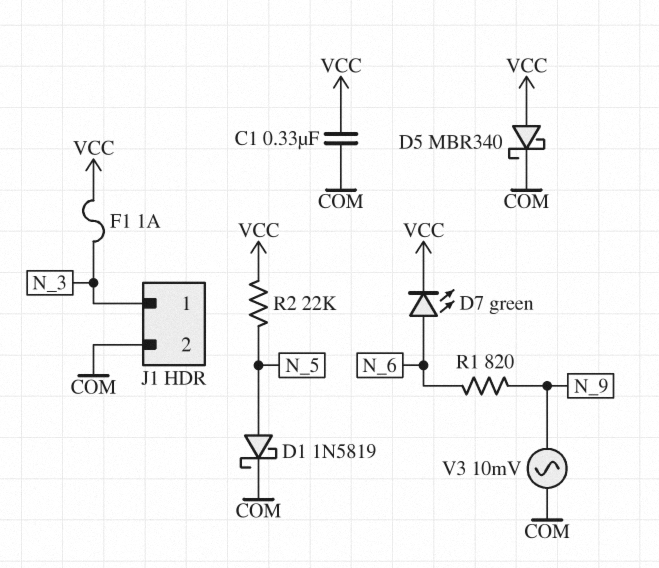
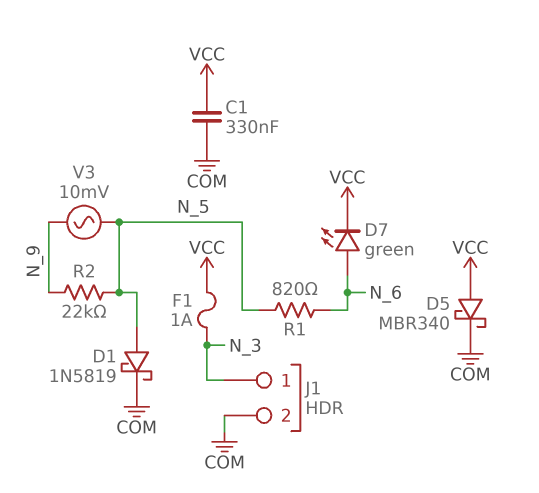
R1: 820 (N_6, N_9) -> 820 (N_5, N_6)
R2: 22k (N_5, VCC) -> 22k (N_5, N_9)
V3: AC 10mV (COM, N_9) -> AC 10mV (N_5, N_9)

